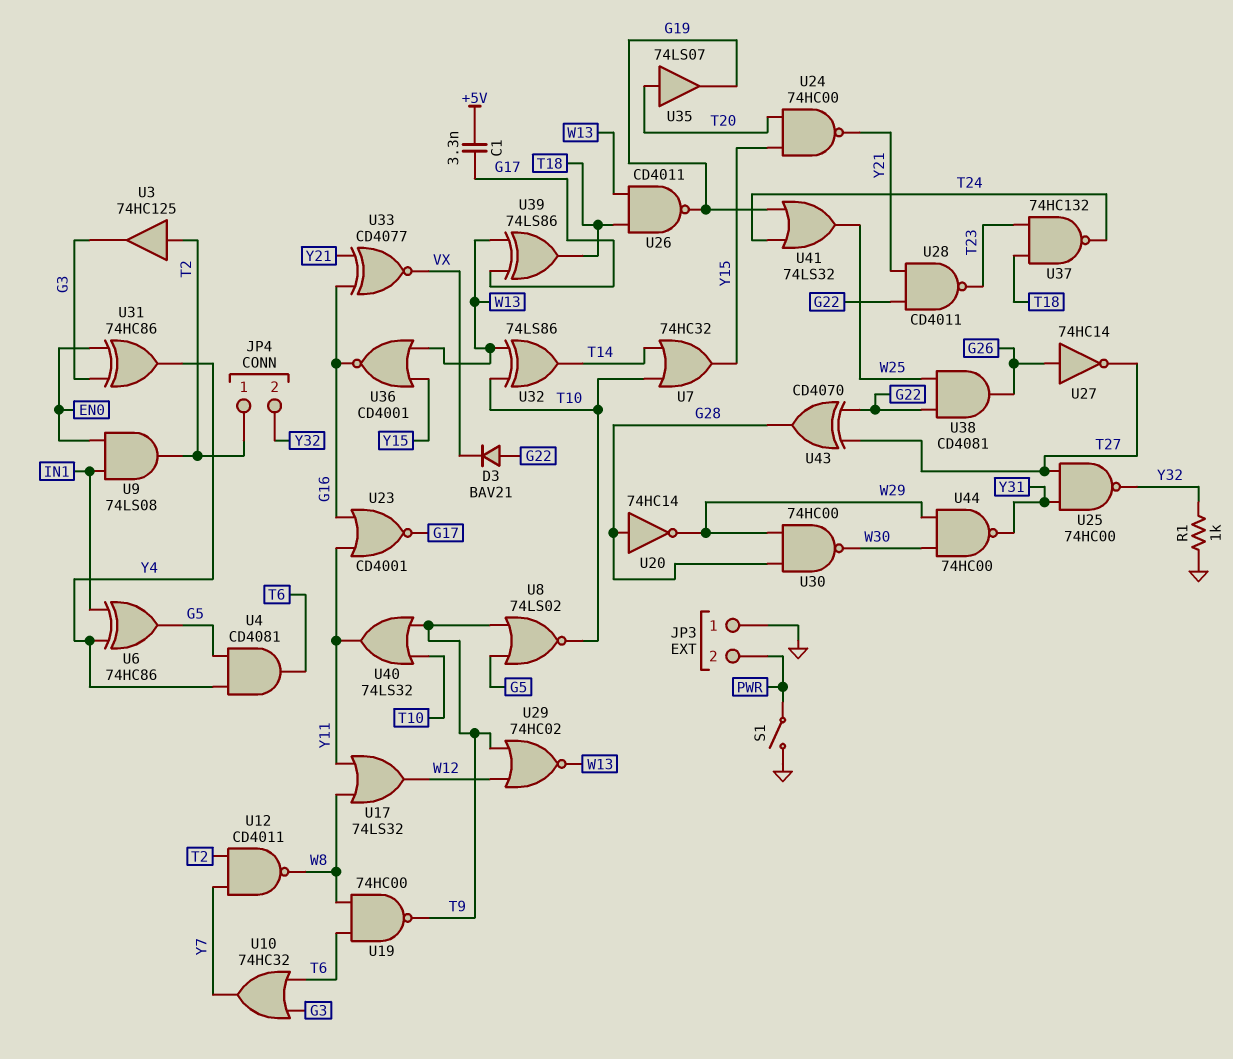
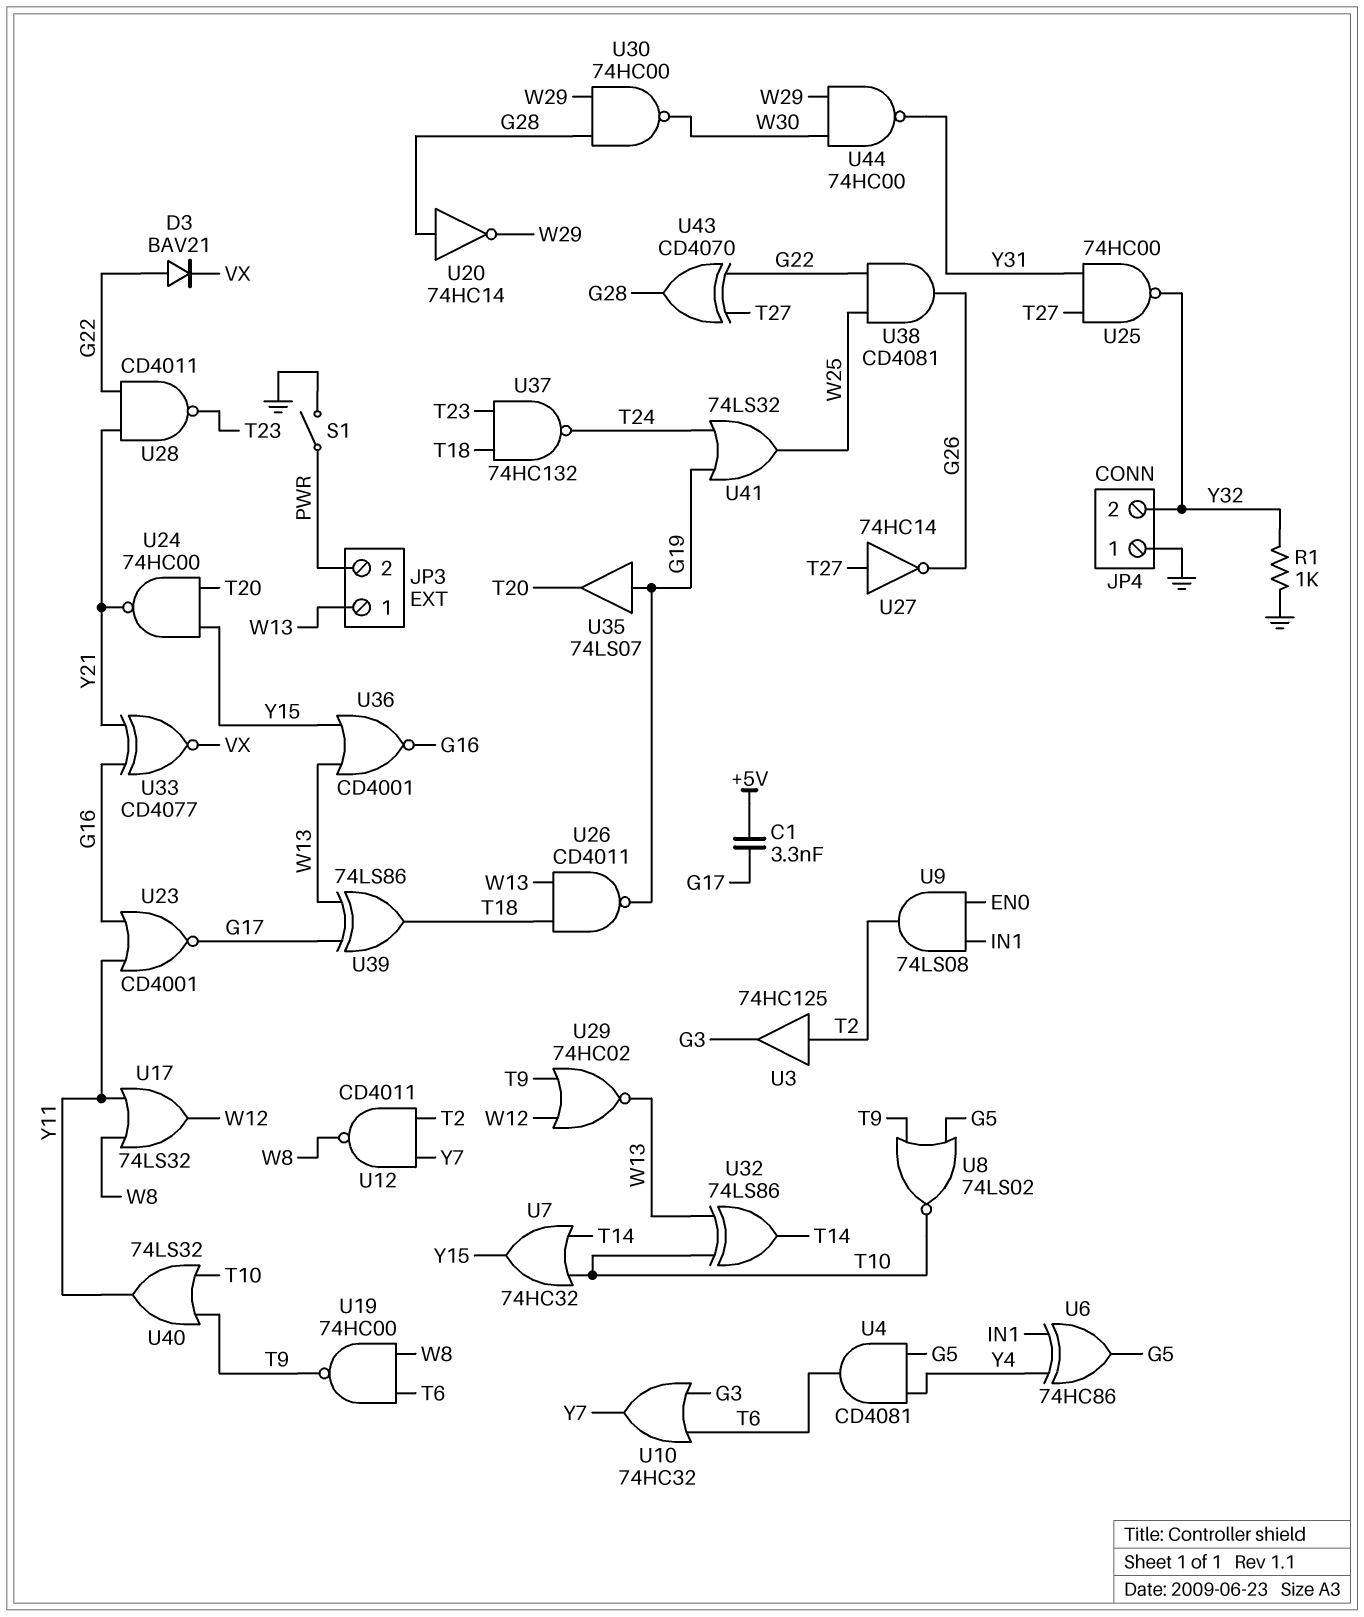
JP3 pin 1: GND -> W13
JP4 pin 1: T2 -> GND
U27: NOT 74HC14 (in G26, out T27) -> NOT 74HC14 (in T27, out G26)
U31: XOR 74HC86 (in EN0, in G3, out Y4) -> none
U35: buffer 74LS07 (in T20, out G19) -> buffer 74LS07 (in G19, out T20)

